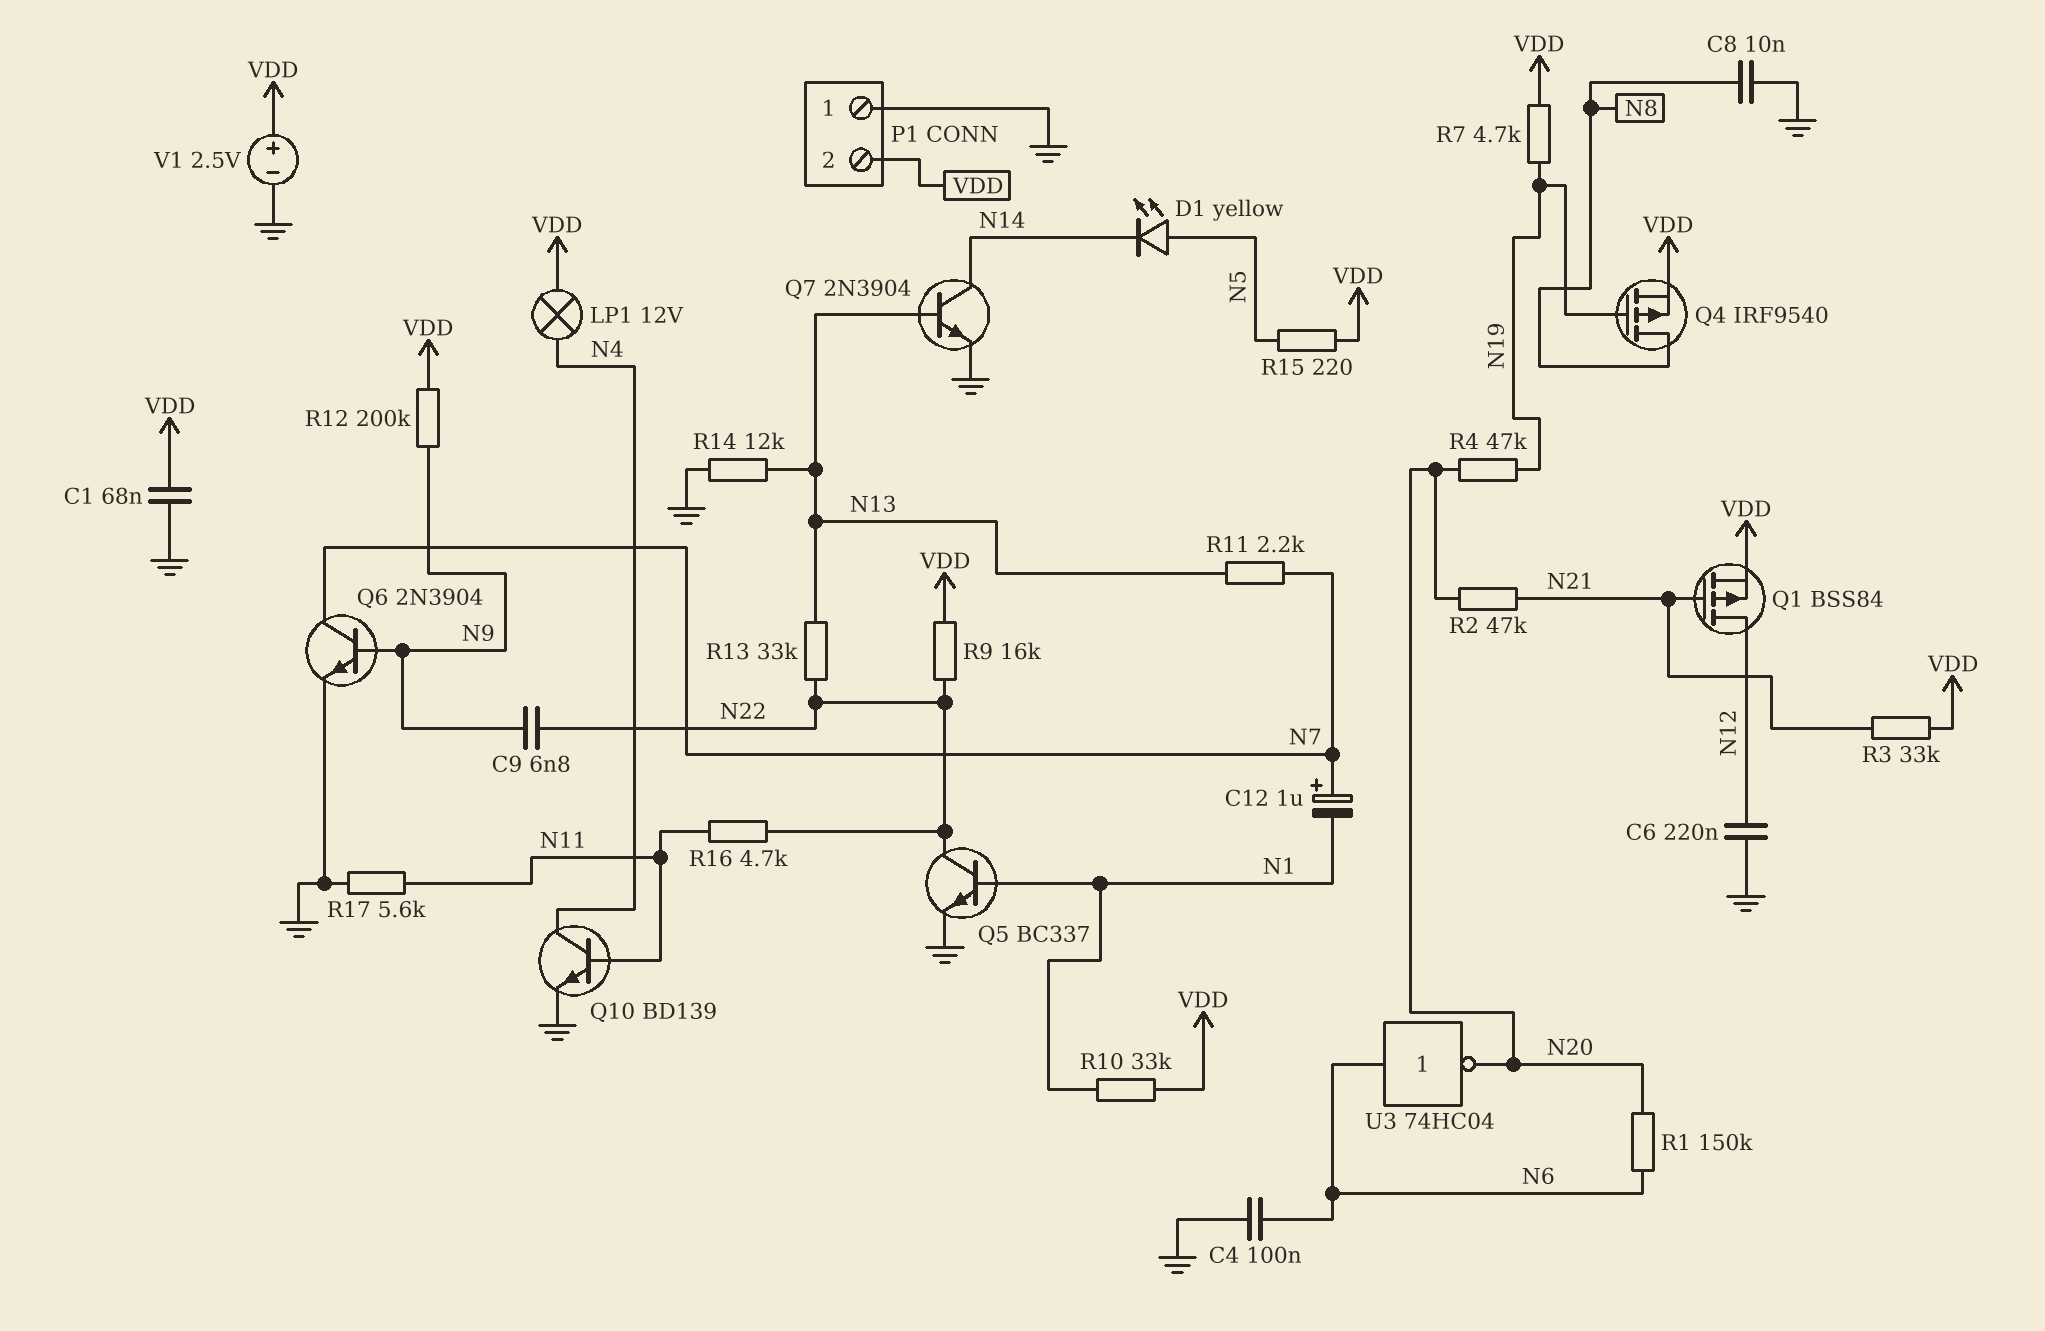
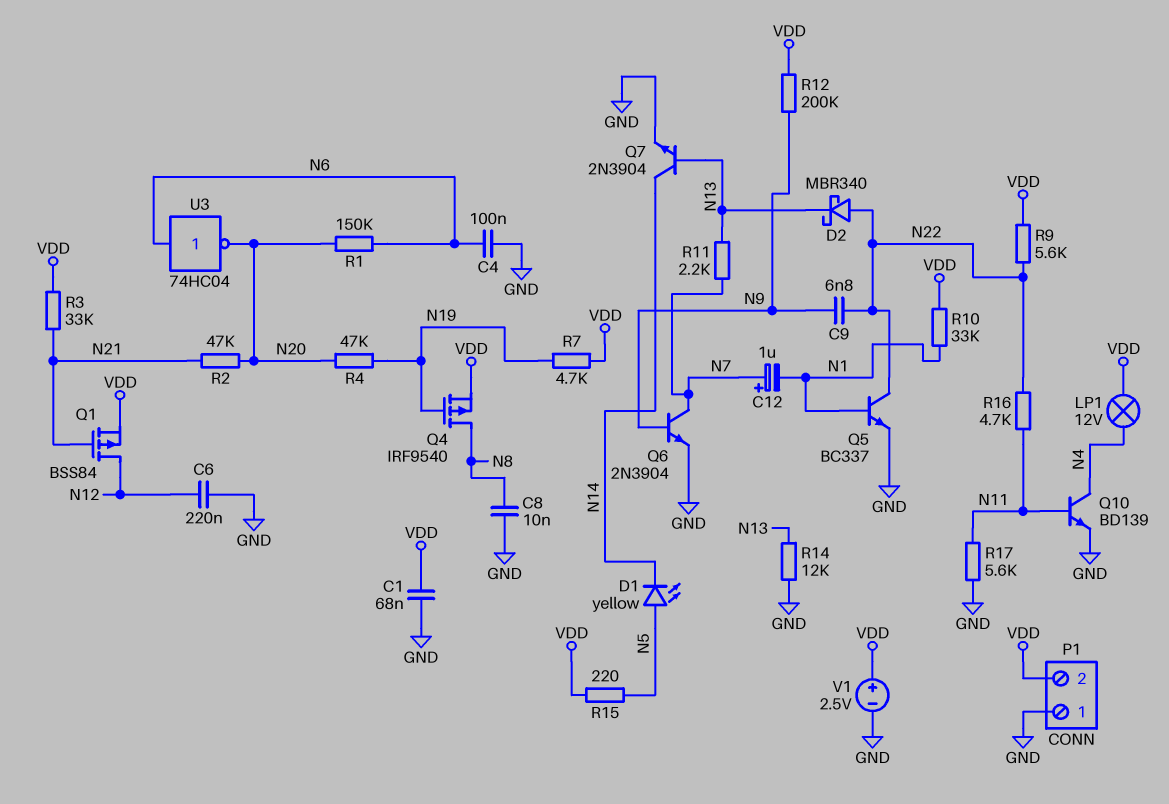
D2: none -> schottky MBR340 (A N22, K N13)
R9: 16k (N22, VDD) -> 5.6k (N22, VDD)
R13: 33k (N13, N22) -> none

